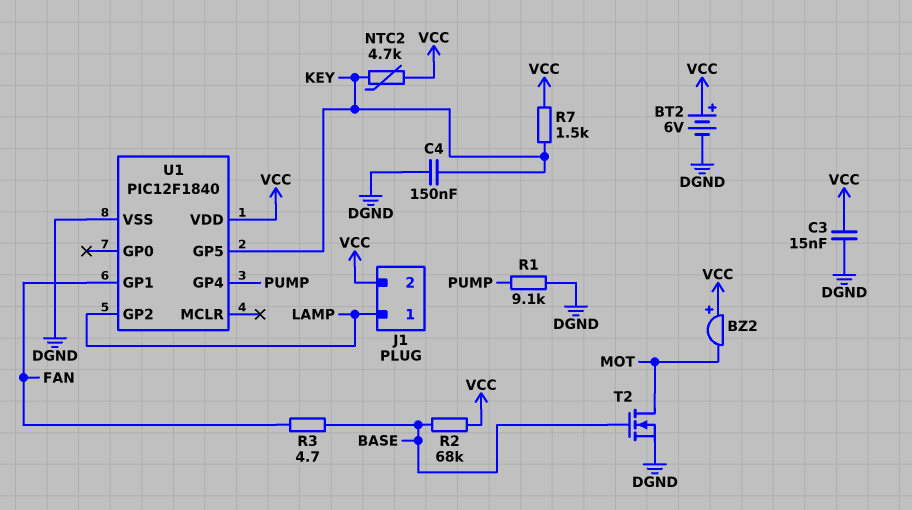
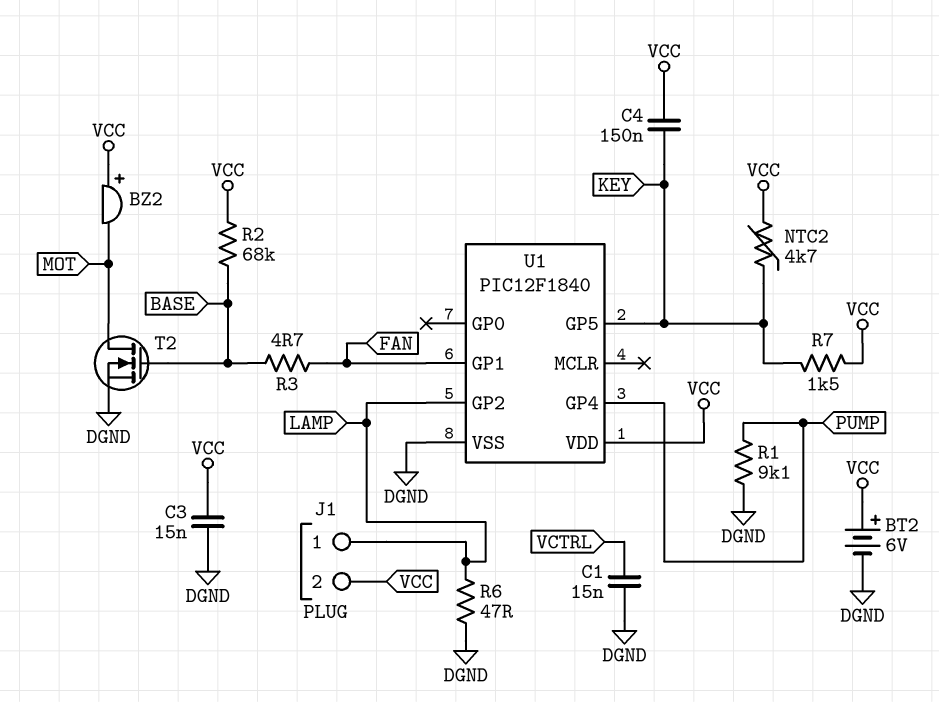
C1: none -> 15nF (DGND, VCTRL)
C4: 150nF (DGND, KEY) -> 150nF (KEY, VCC)
R6: none -> 47 (DGND, LAMP)

